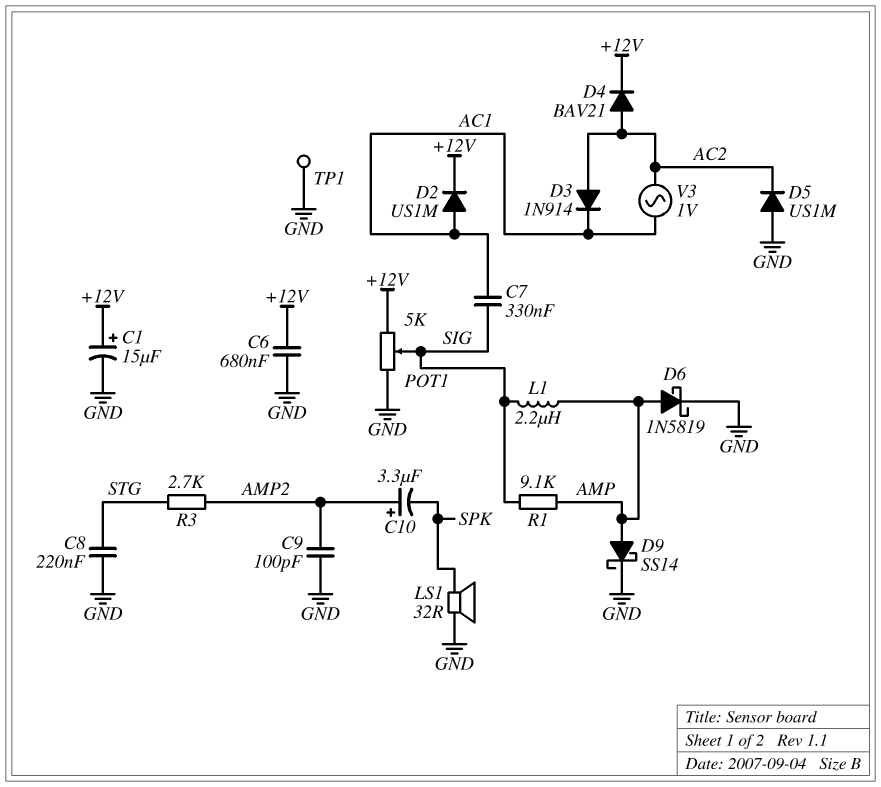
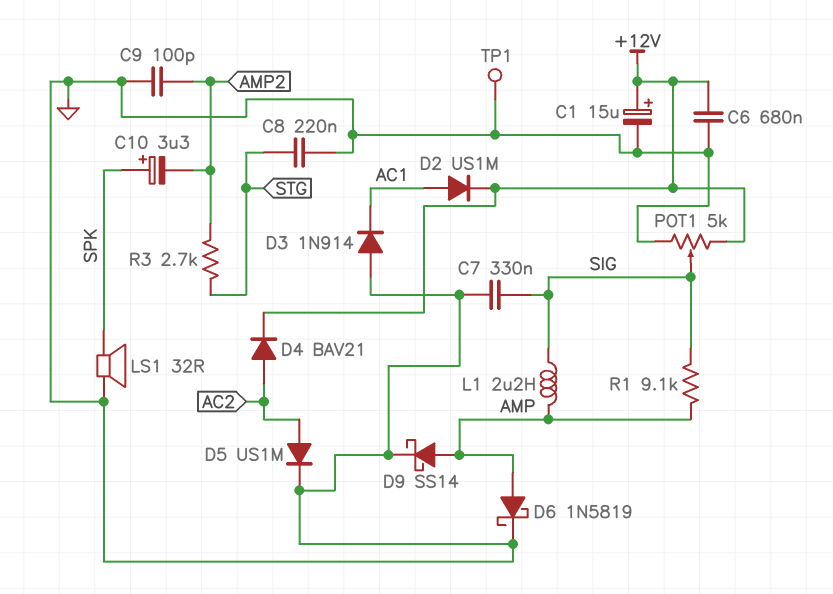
C7: 330nF (AC1, SIG) -> 330nF (GND, SIG)
C10: 3.3uF (plus AMP2, minus SPK) -> 3.3uF (plus SPK, minus AMP2)
D3: diode 1N914 (A AC2, K AC1) -> diode 1N914 (A GND, K AC1)
D5: diode US1M (A GND, K AC2) -> diode US1M (A AC2, K GND)
V3: AC 1V (AC1, AC2) -> none

